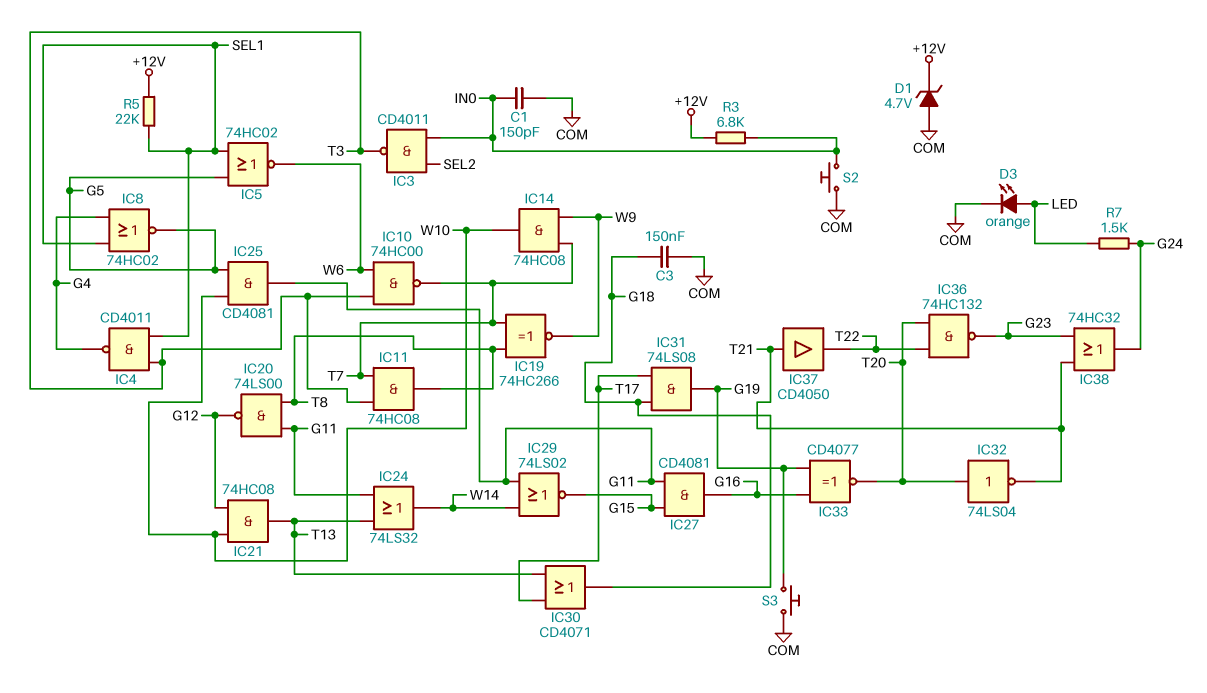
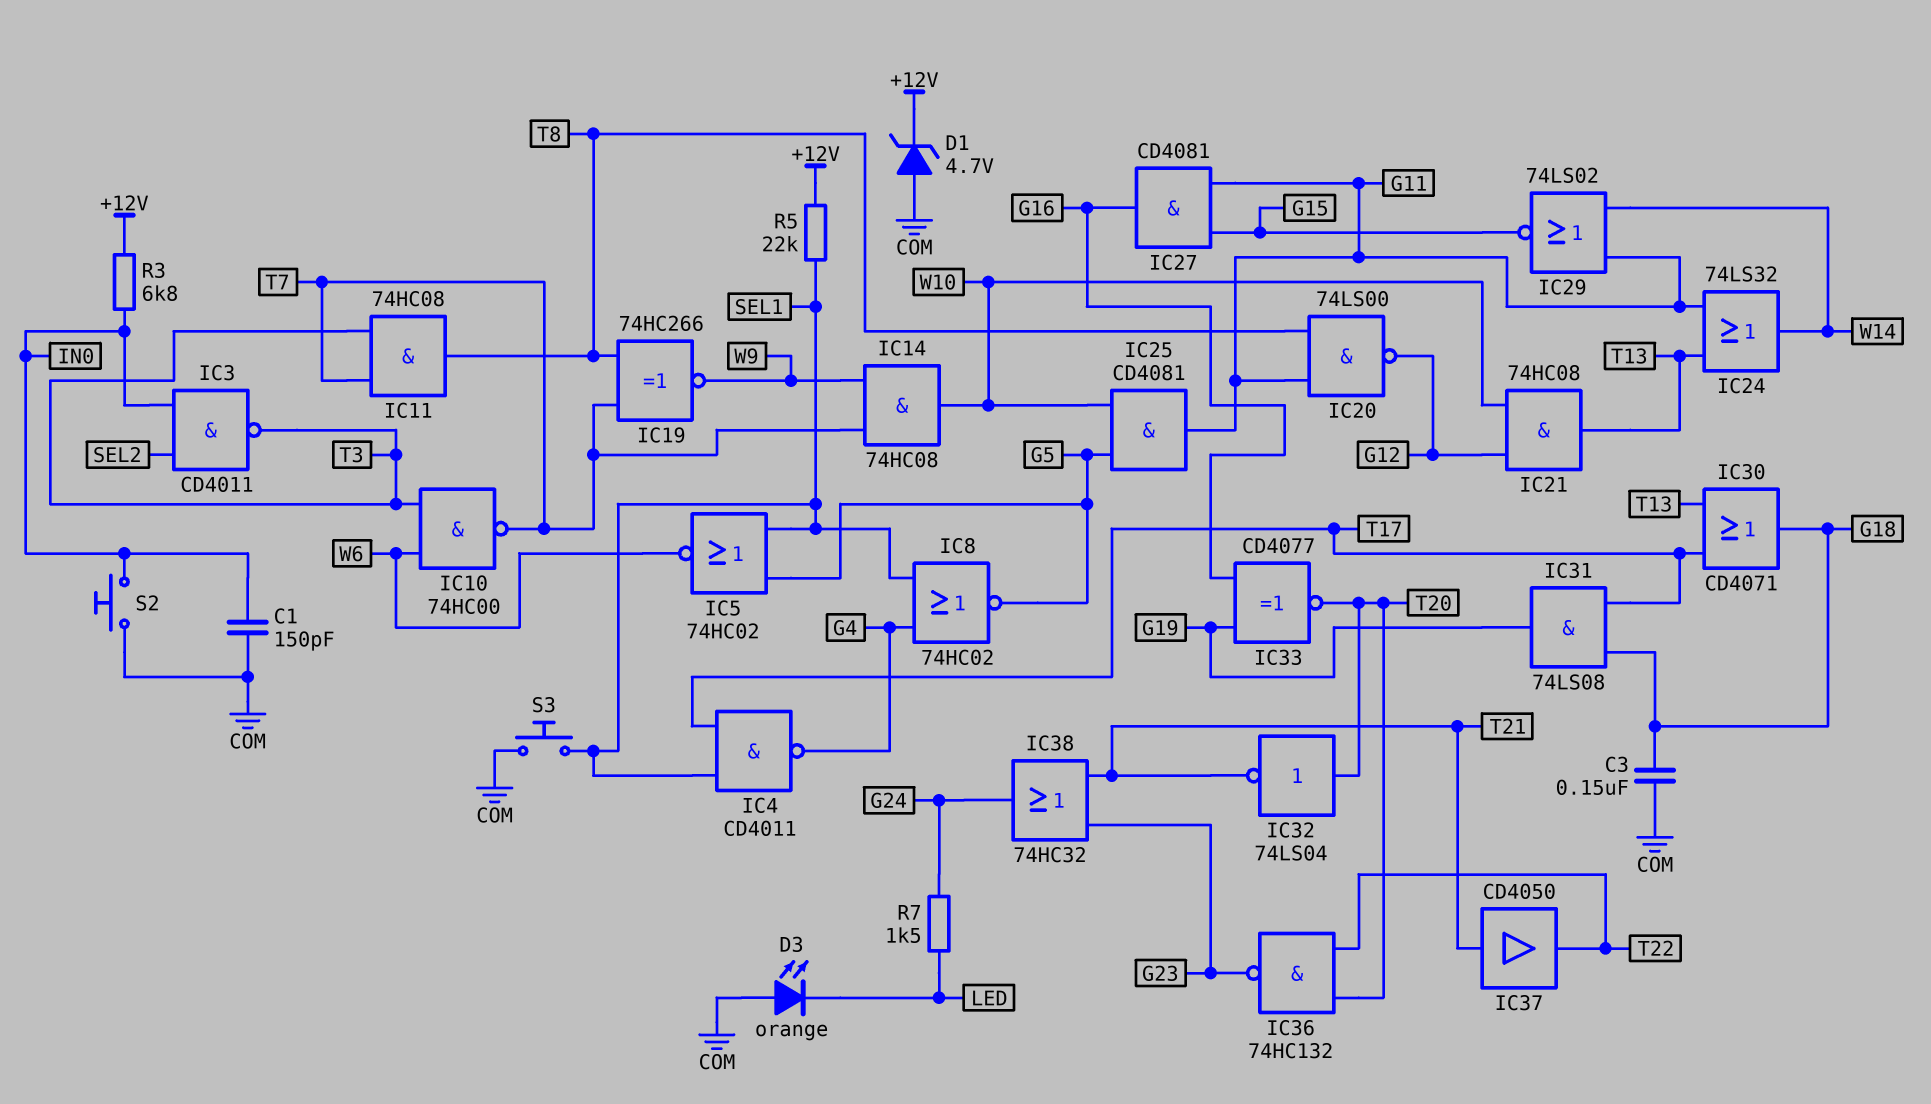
D3: LED orange (A LED, K COM) -> LED orange (A COM, K LED)
IC4: NAND CD4011 (in SEL1, in T3, out G4) -> NAND CD4011 (in SEL1, in T17, out G4)
S3: button (COM, G19) -> button (COM, SEL1)

